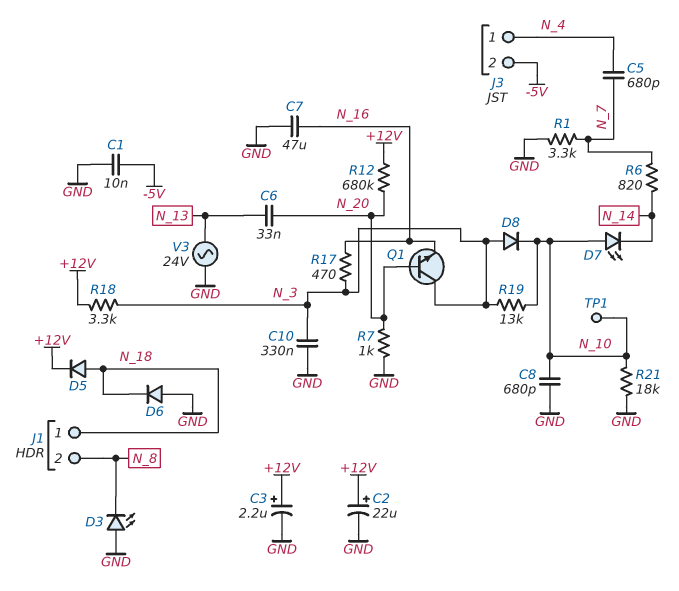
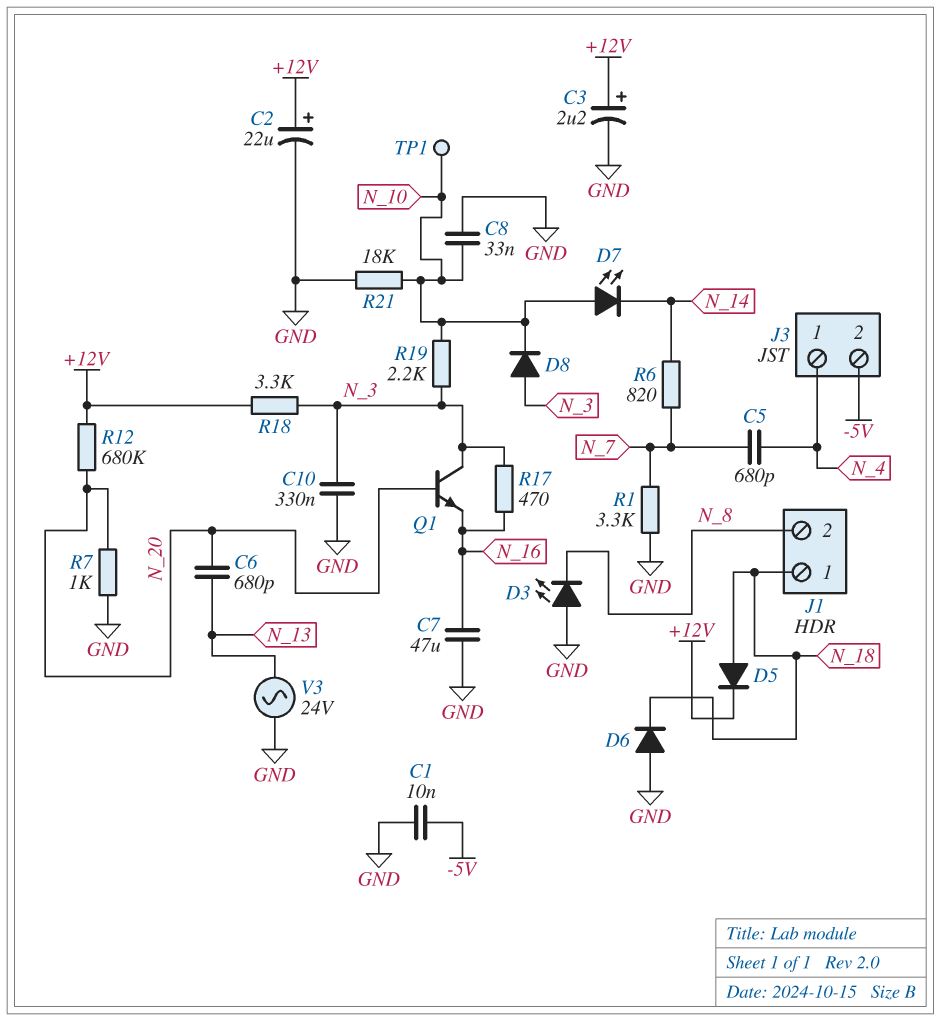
C6: 33nF (N_13, N_20) -> 680pF (N_13, N_20)
C8: 680pF (GND, N_10) -> 33nF (GND, N_10)
R19: 13k (N_3, N_10) -> 2.2k (N_3, N_10)

